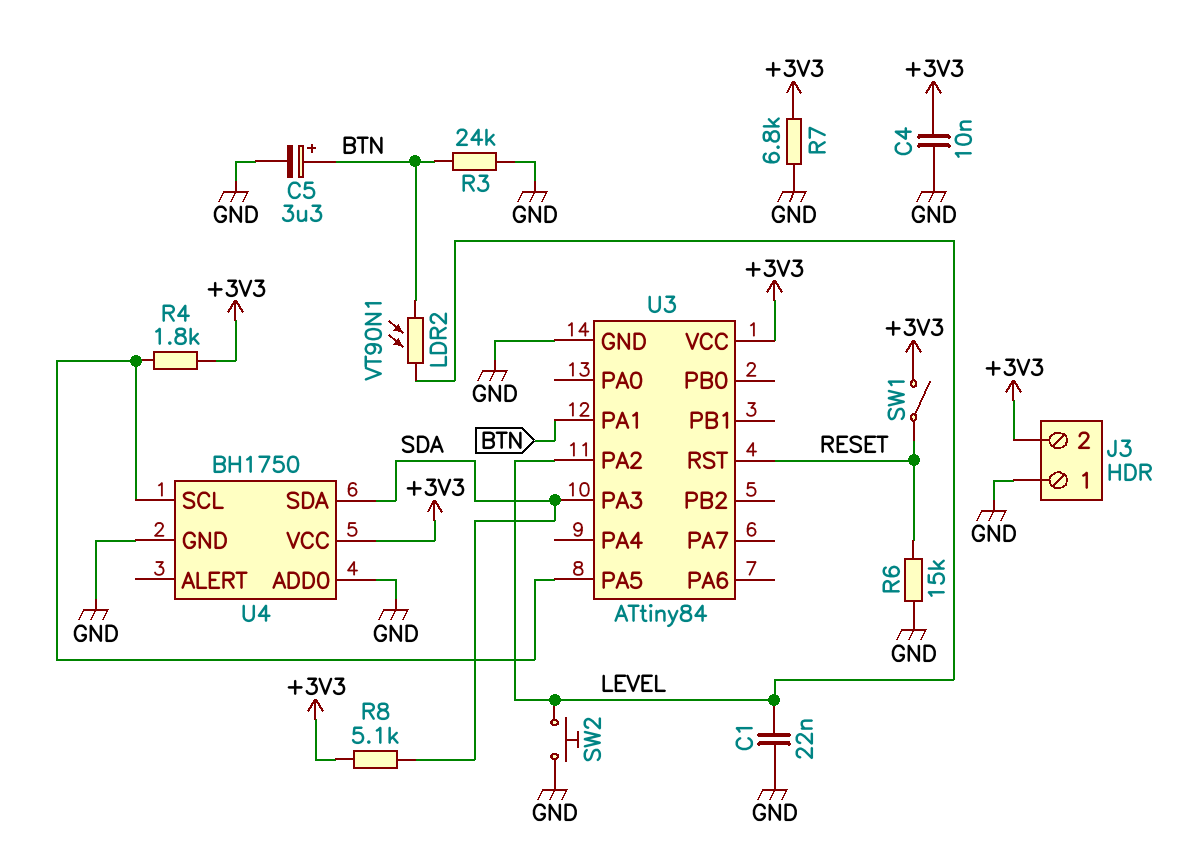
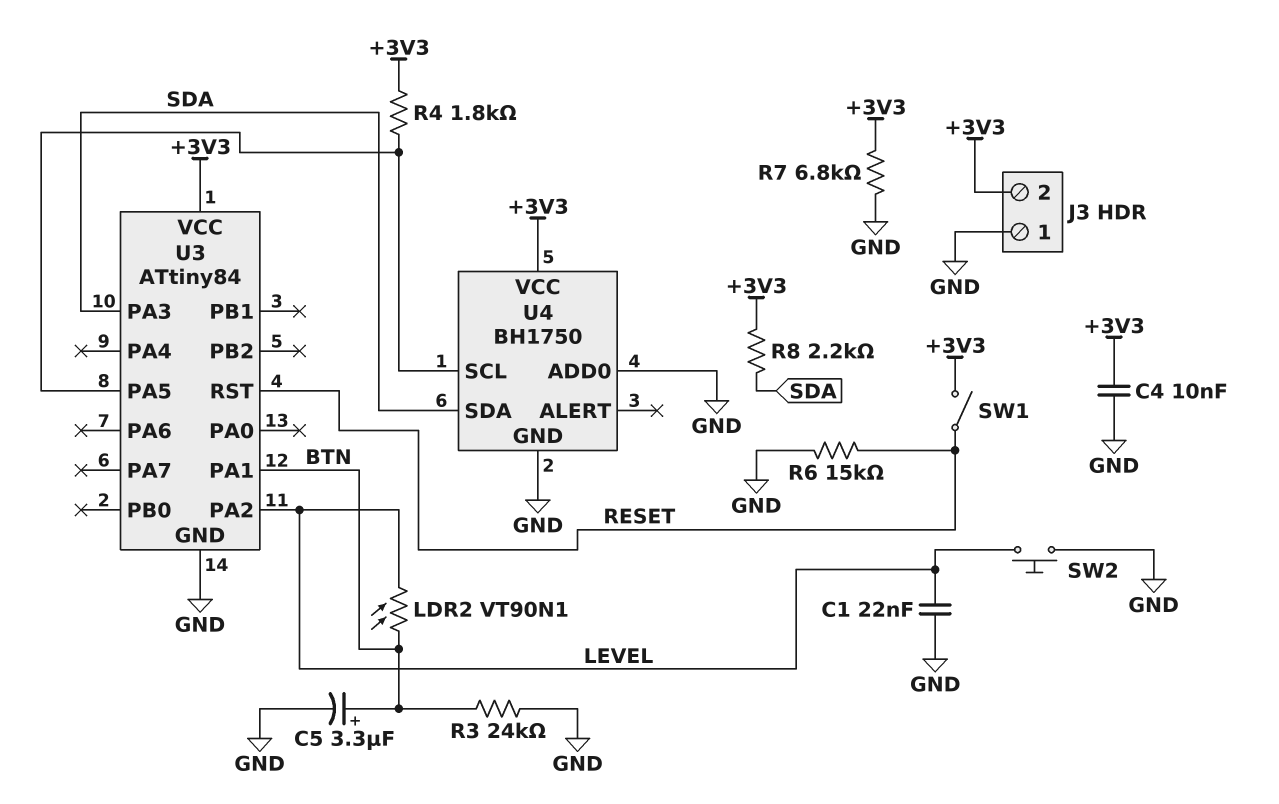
R8: 5.1k (+3V3, SDA) -> 2.2k (+3V3, SDA)

